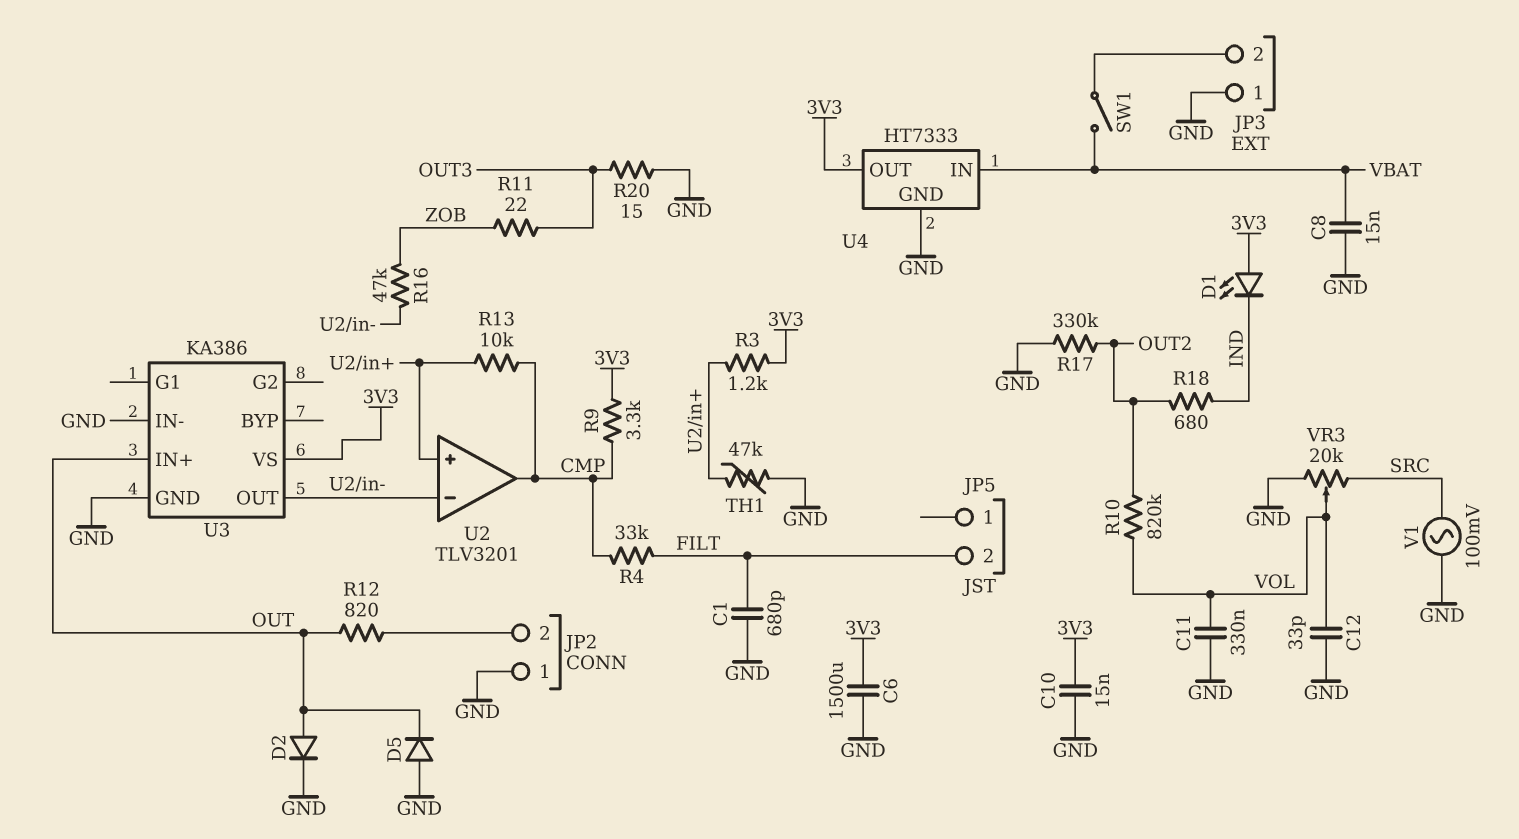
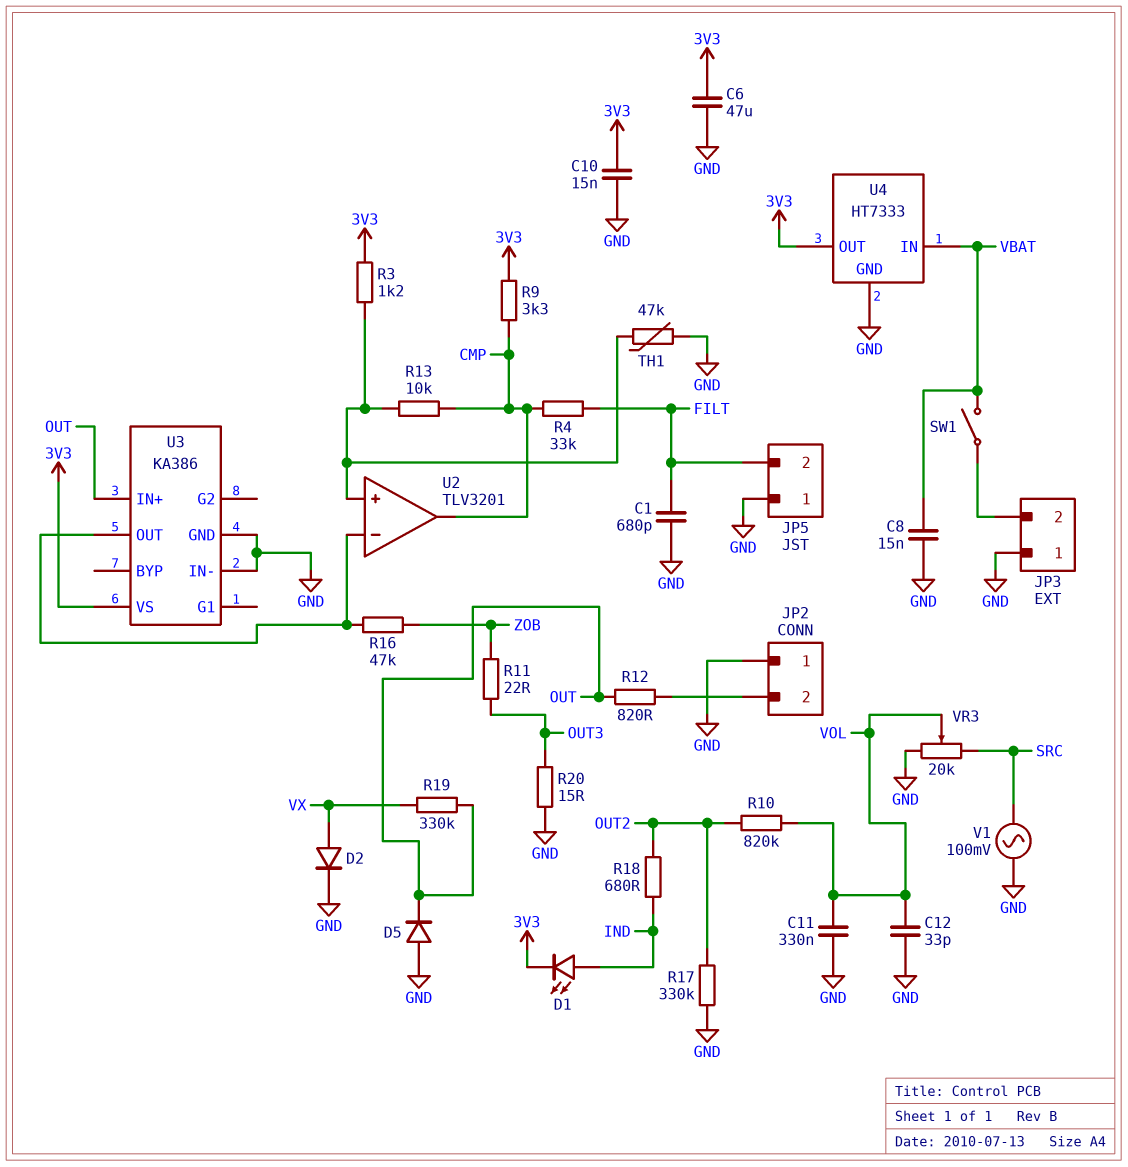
C6: 1500uF (3V3, GND) -> 47uF (3V3, GND)
D1: LED (A 3V3, K IND) -> LED (A IND, K 3V3)
D2: diode (A OUT, K GND) -> diode (A VX, K GND)
JP5 pin 1: none -> GND
R19: none -> 330k (OUT, VX)

